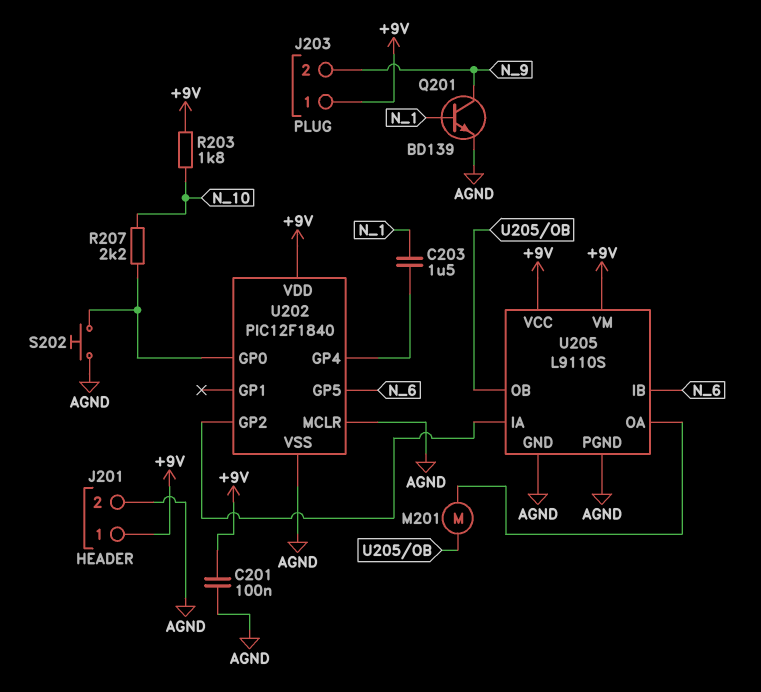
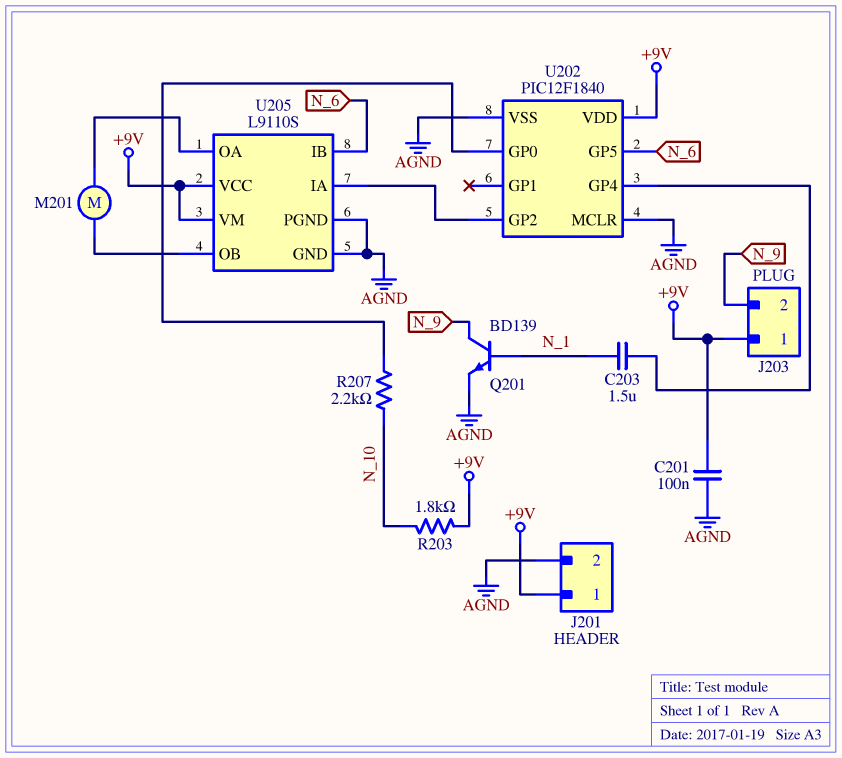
S202: button (AGND, U202/GP0) -> none

